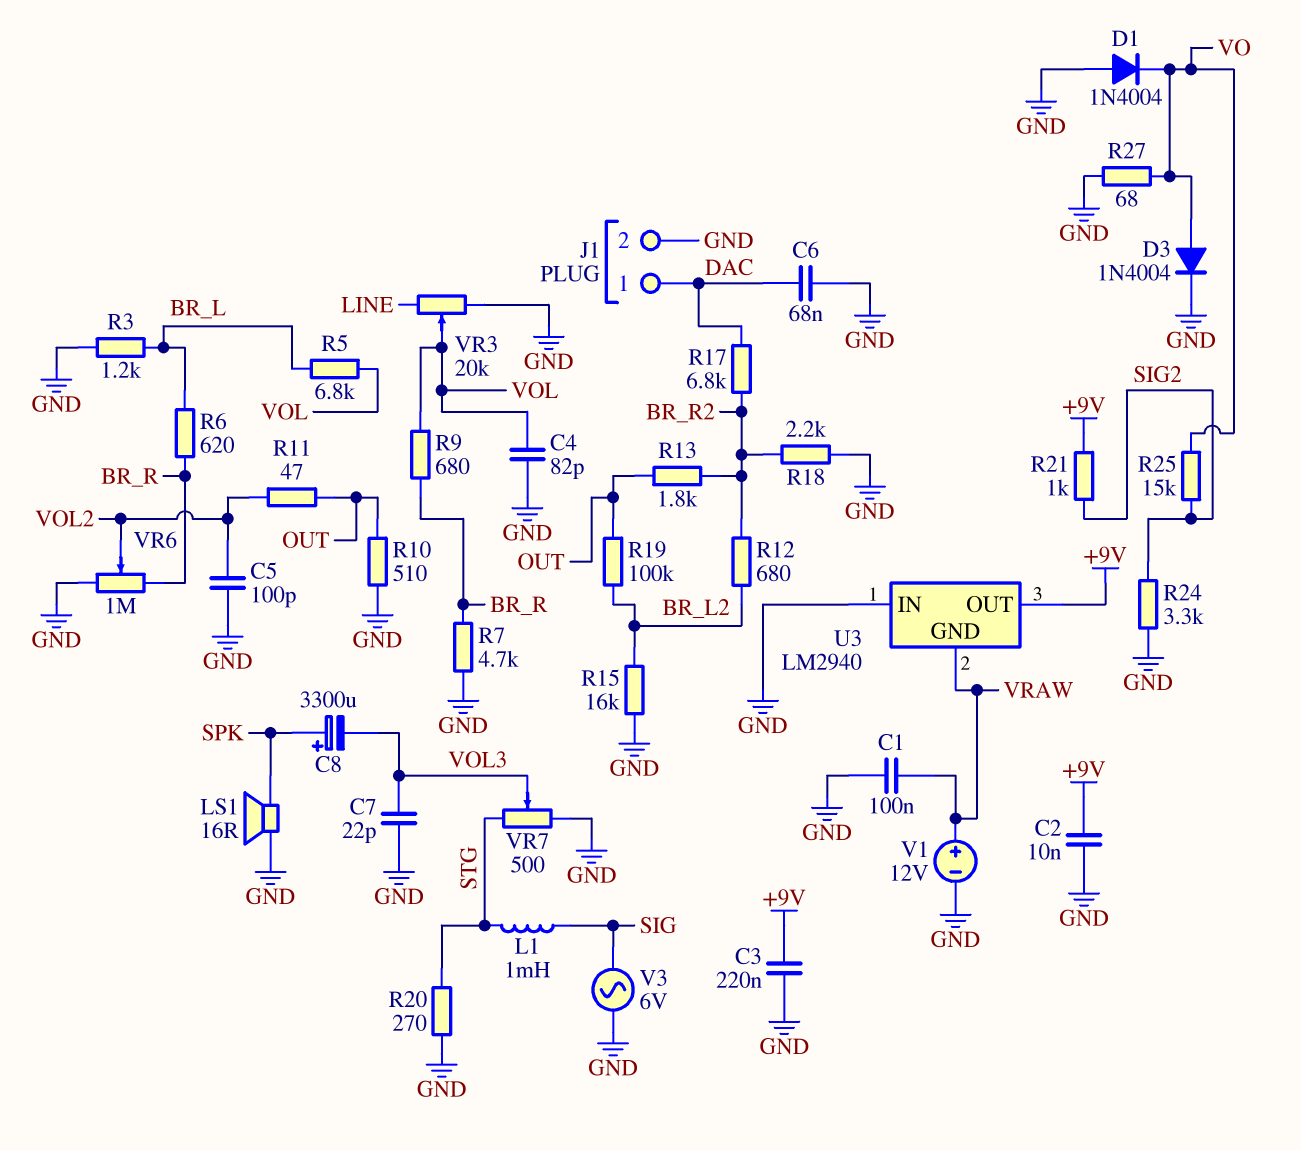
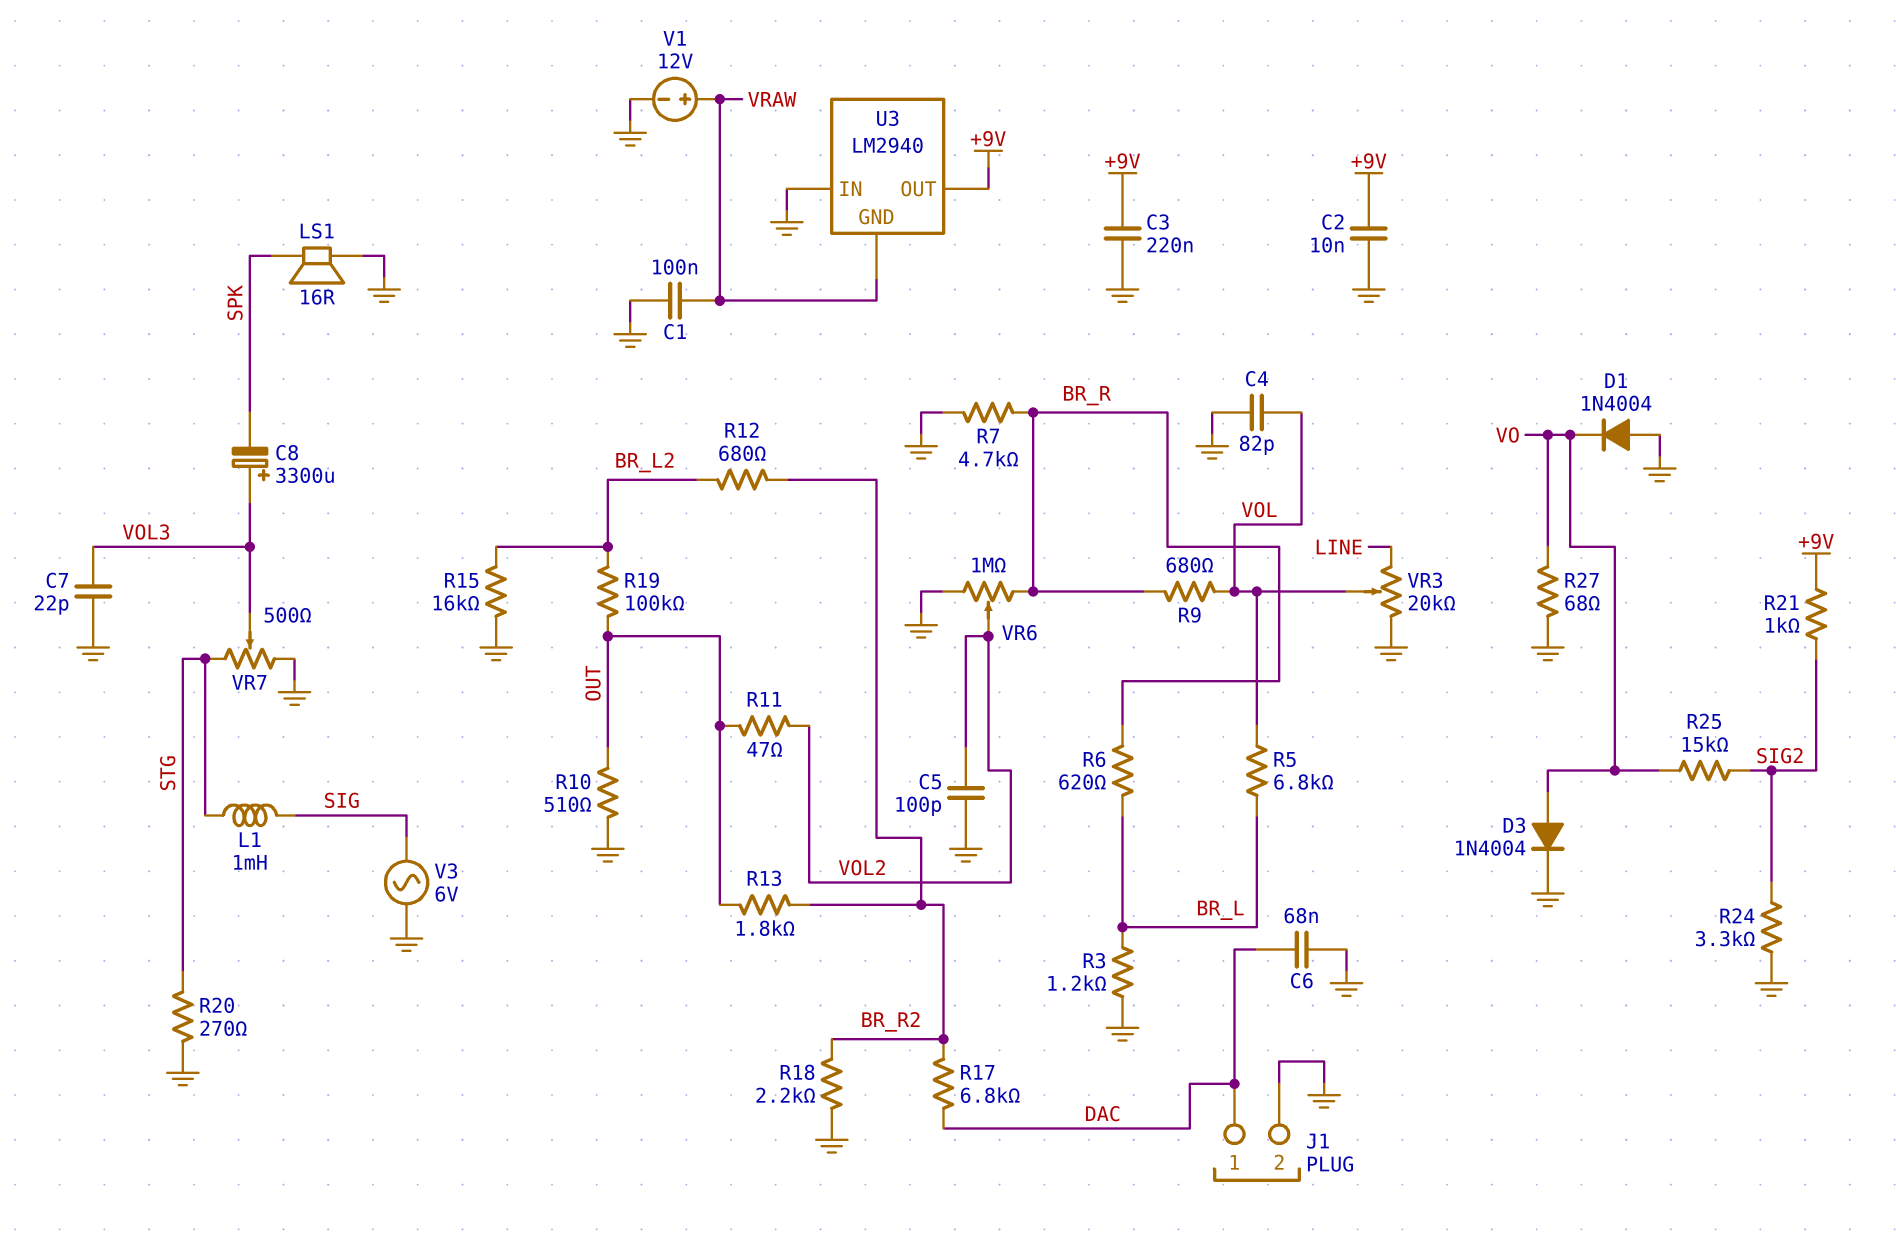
C8: 3300uF (plus SPK, minus VOL3) -> 3300uF (plus VOL3, minus SPK)

